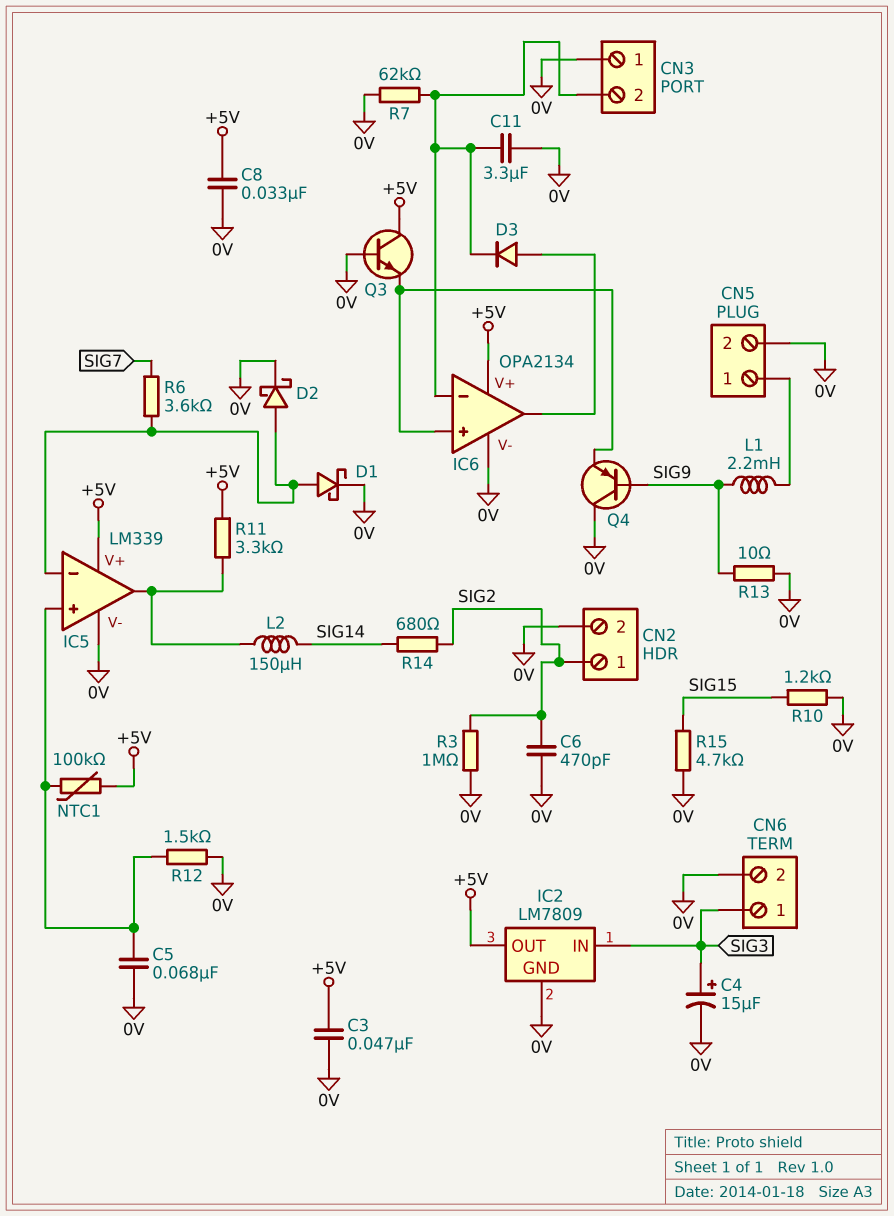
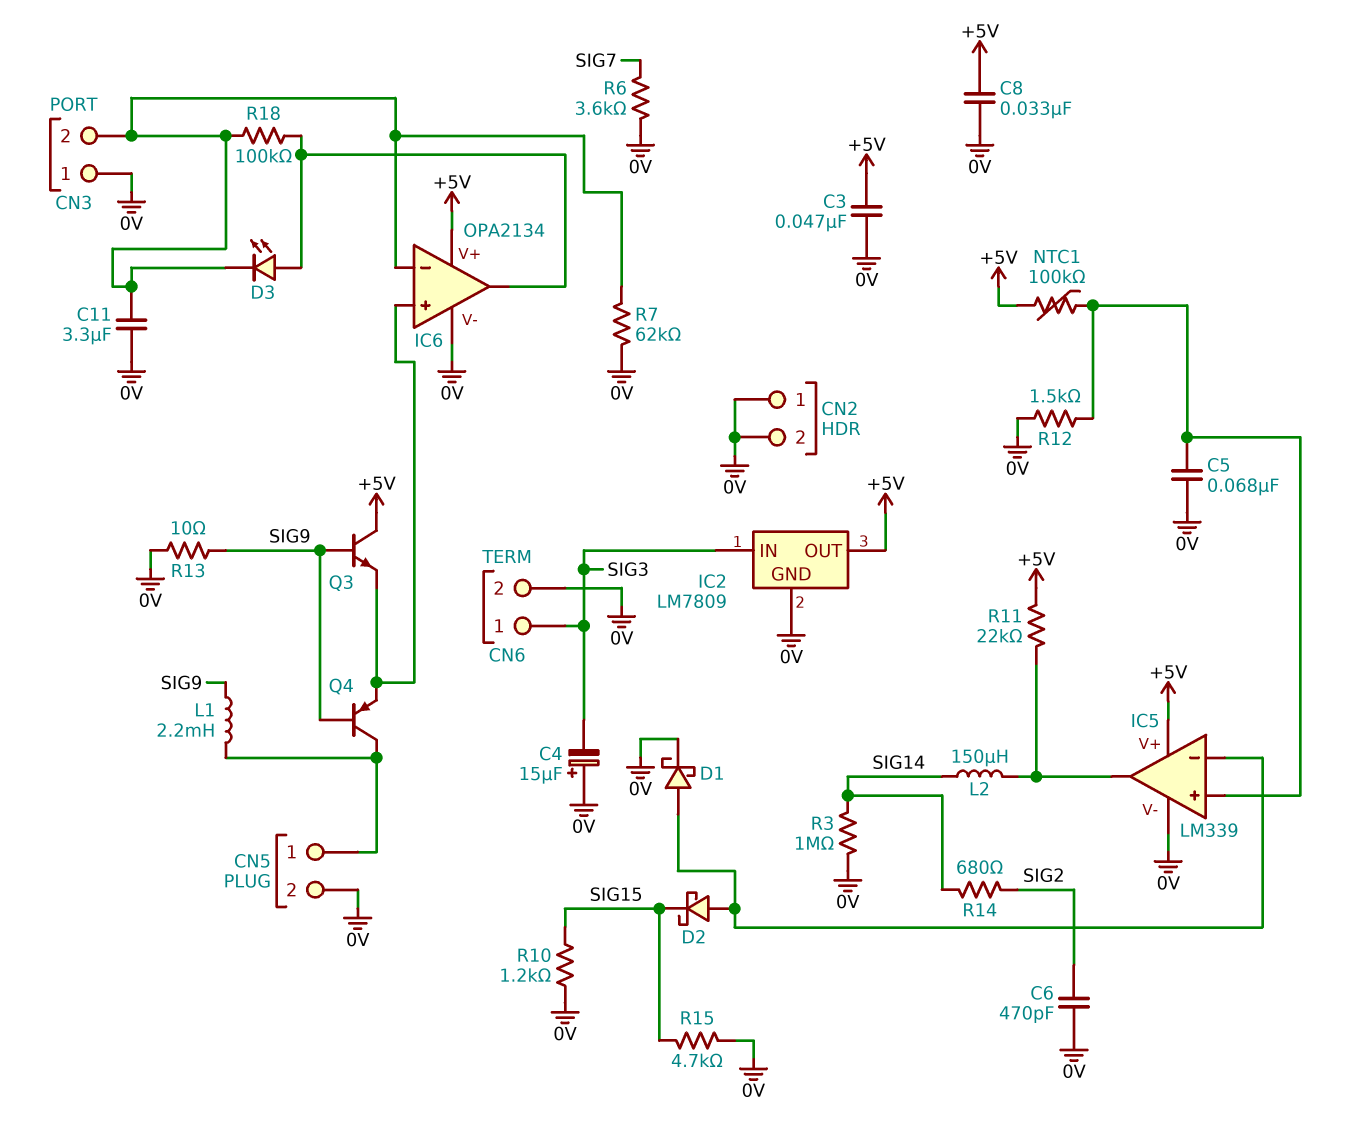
C4: 15uF (plus SIG3, minus 0V) -> 15uF (plus 0V, minus SIG3)
CN2 pin 1: SIG2 -> 0V
D2: schottky (A IC5/in-, K 0V) -> schottky (A IC5/in-, K SIG15)
D3: diode (A IC6/out, K CN3/2) -> LED (A IC6/out, K CN3/2)
Q3: NPN (B 0V, C +5V, E IC6/in+) -> NPN (B SIG9, C +5V, E IC6/in+)
Q4: PNP (B SIG9, C 0V, E IC6/in+) -> PNP (B SIG9, C CN5/1, E IC6/in+)
R3: 1M (0V, SIG2) -> 1M (0V, SIG14)
R6: 3.6k (IC5/in-, SIG7) -> 3.6k (0V, SIG7)
R11: 3.3k (+5V, IC5/out) -> 22k (+5V, IC5/out)
R18: none -> 100k (CN3/2, IC6/out)

